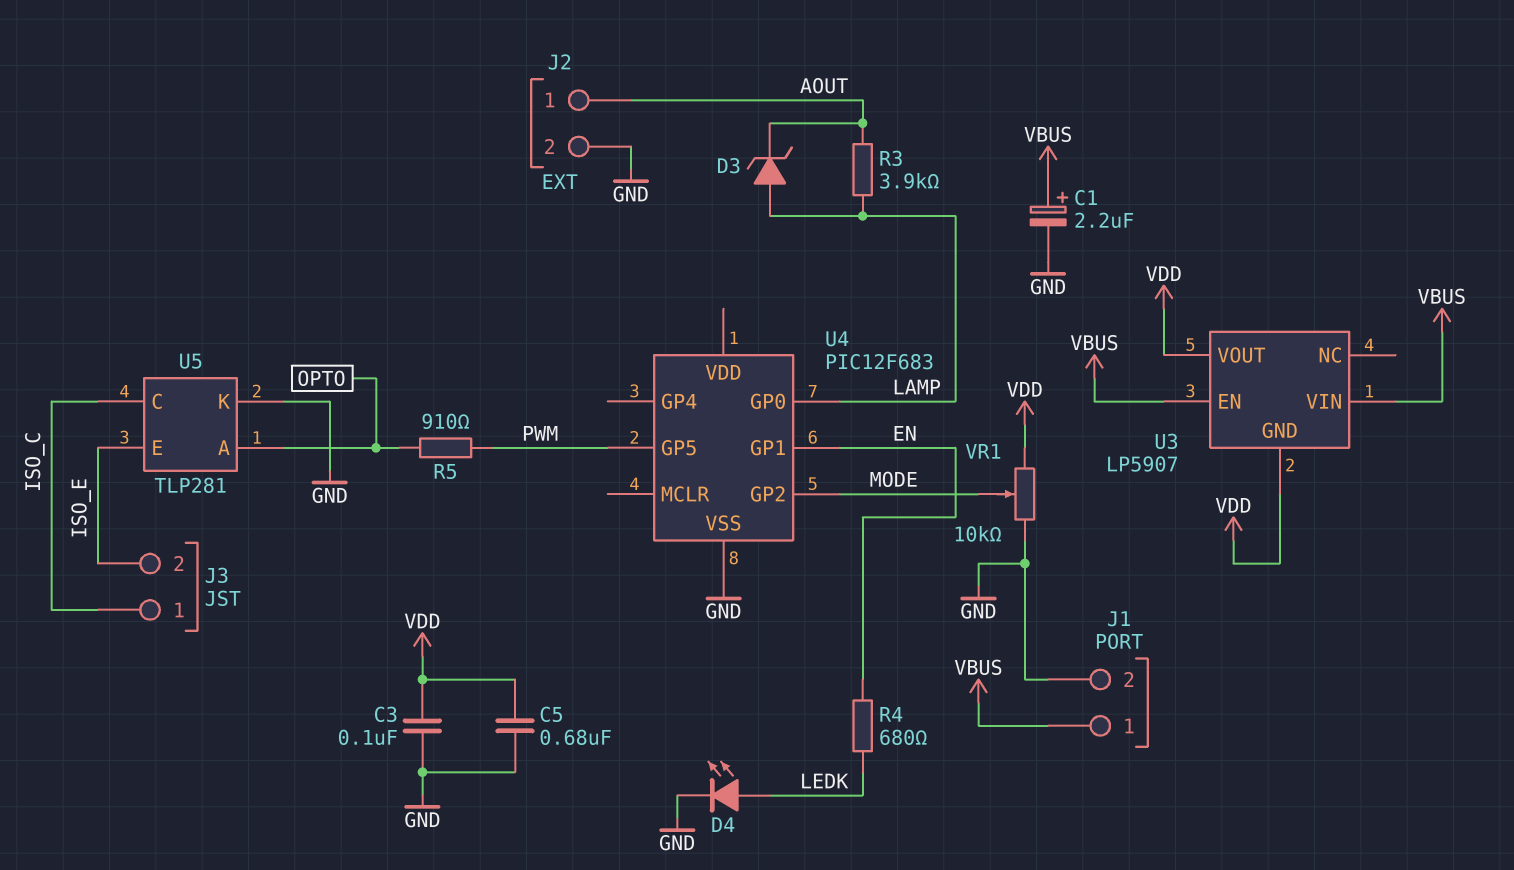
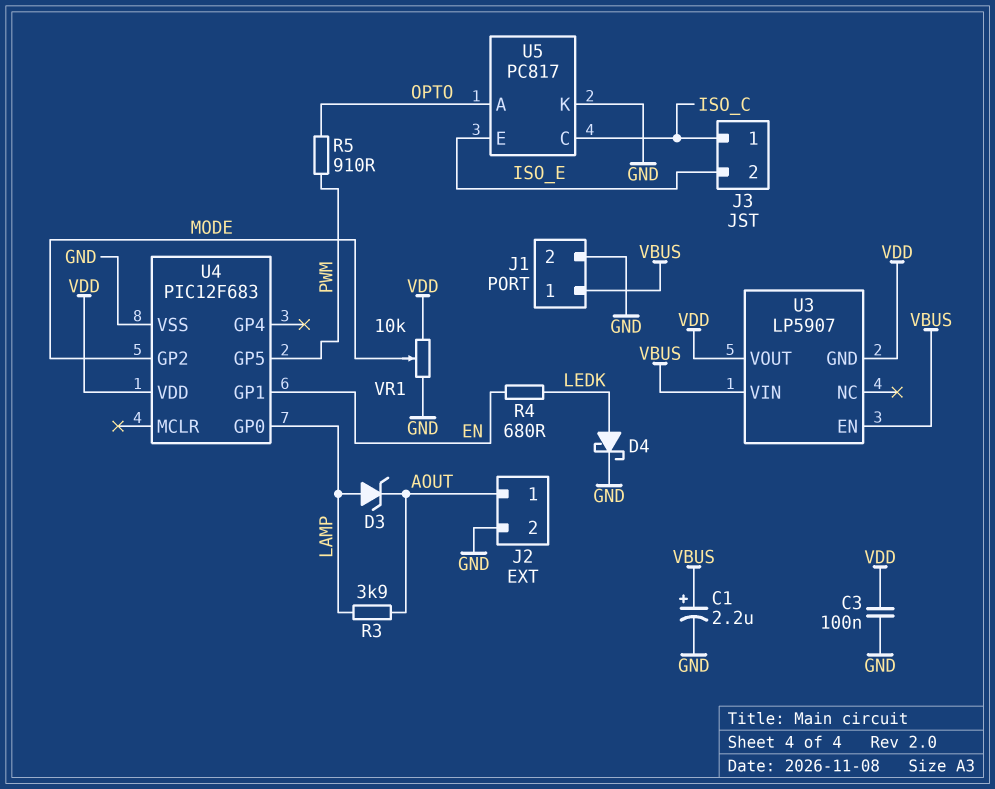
C5: 680nF (GND, VDD) -> none
D4: LED (A LEDK, K GND) -> schottky (A LEDK, K GND)
U4 pin VDD: none -> VDD
U5: TLP281 -> PC817

